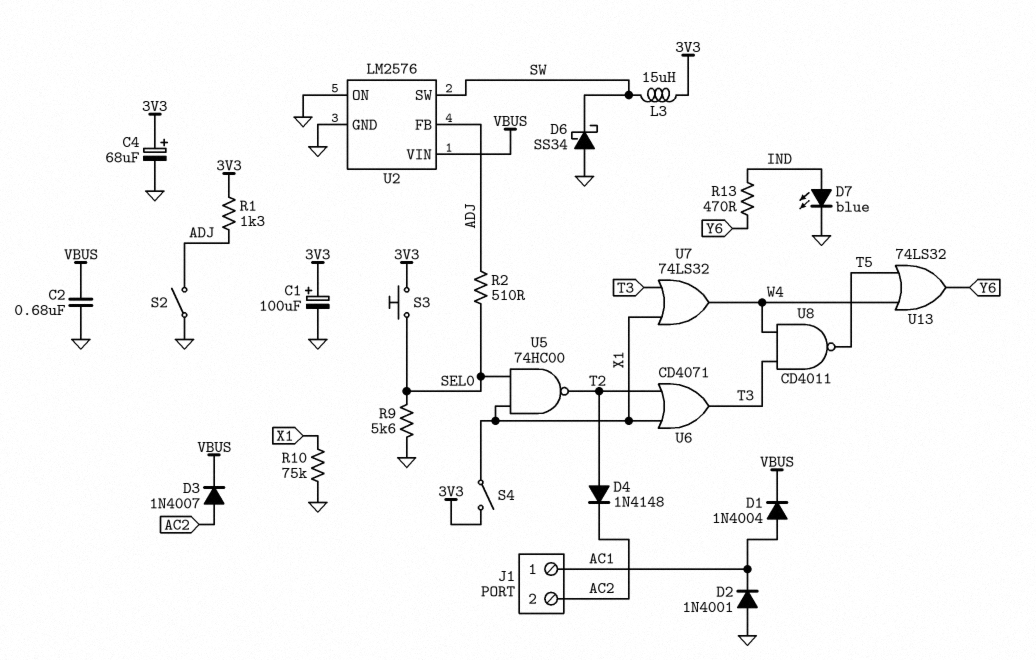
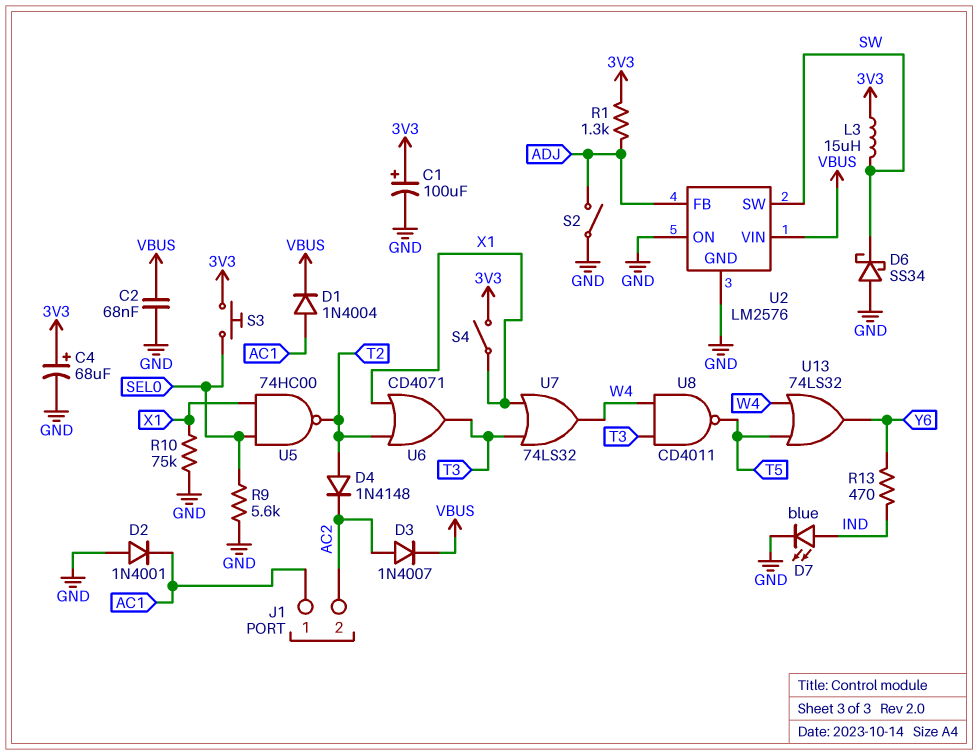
C2: 680nF (GND, VBUS) -> 68nF (GND, VBUS)
R2: 510 (ADJ, SEL0) -> none

